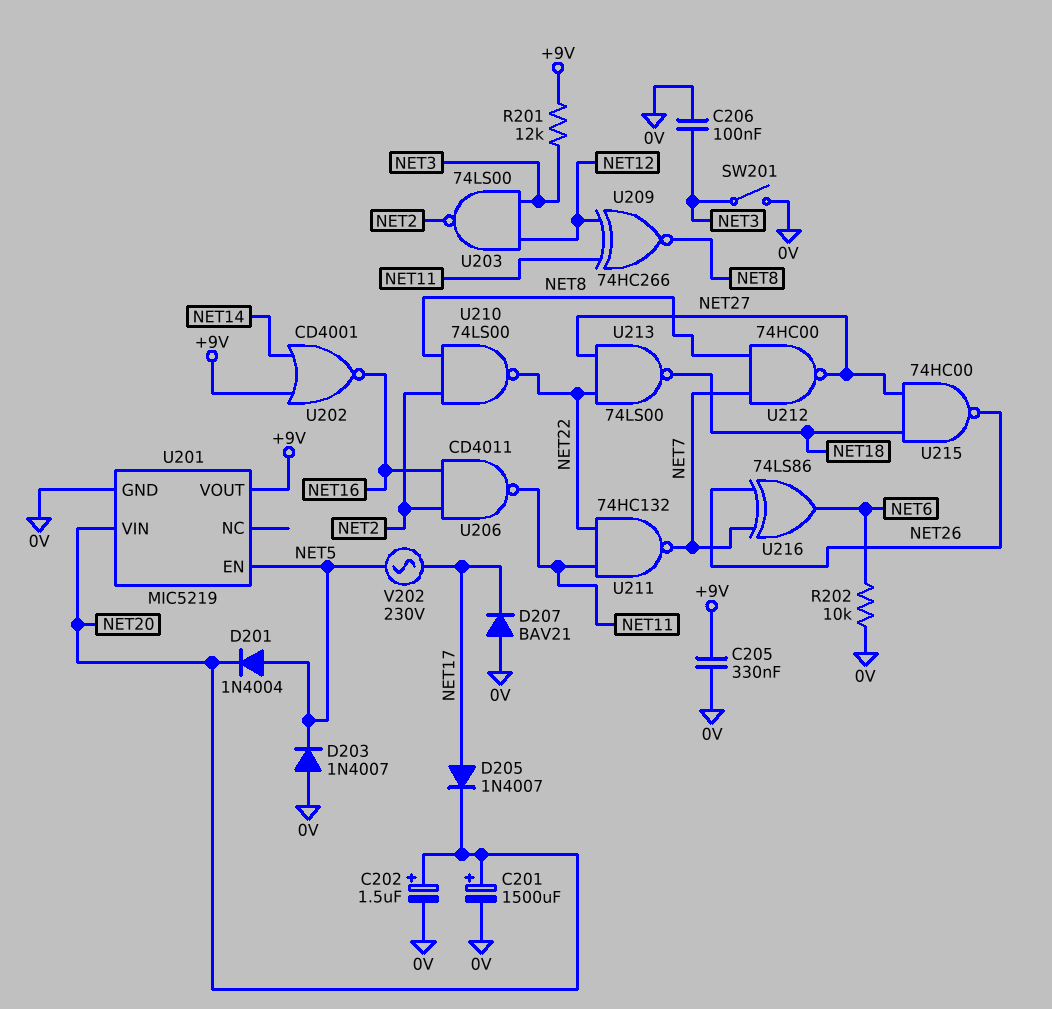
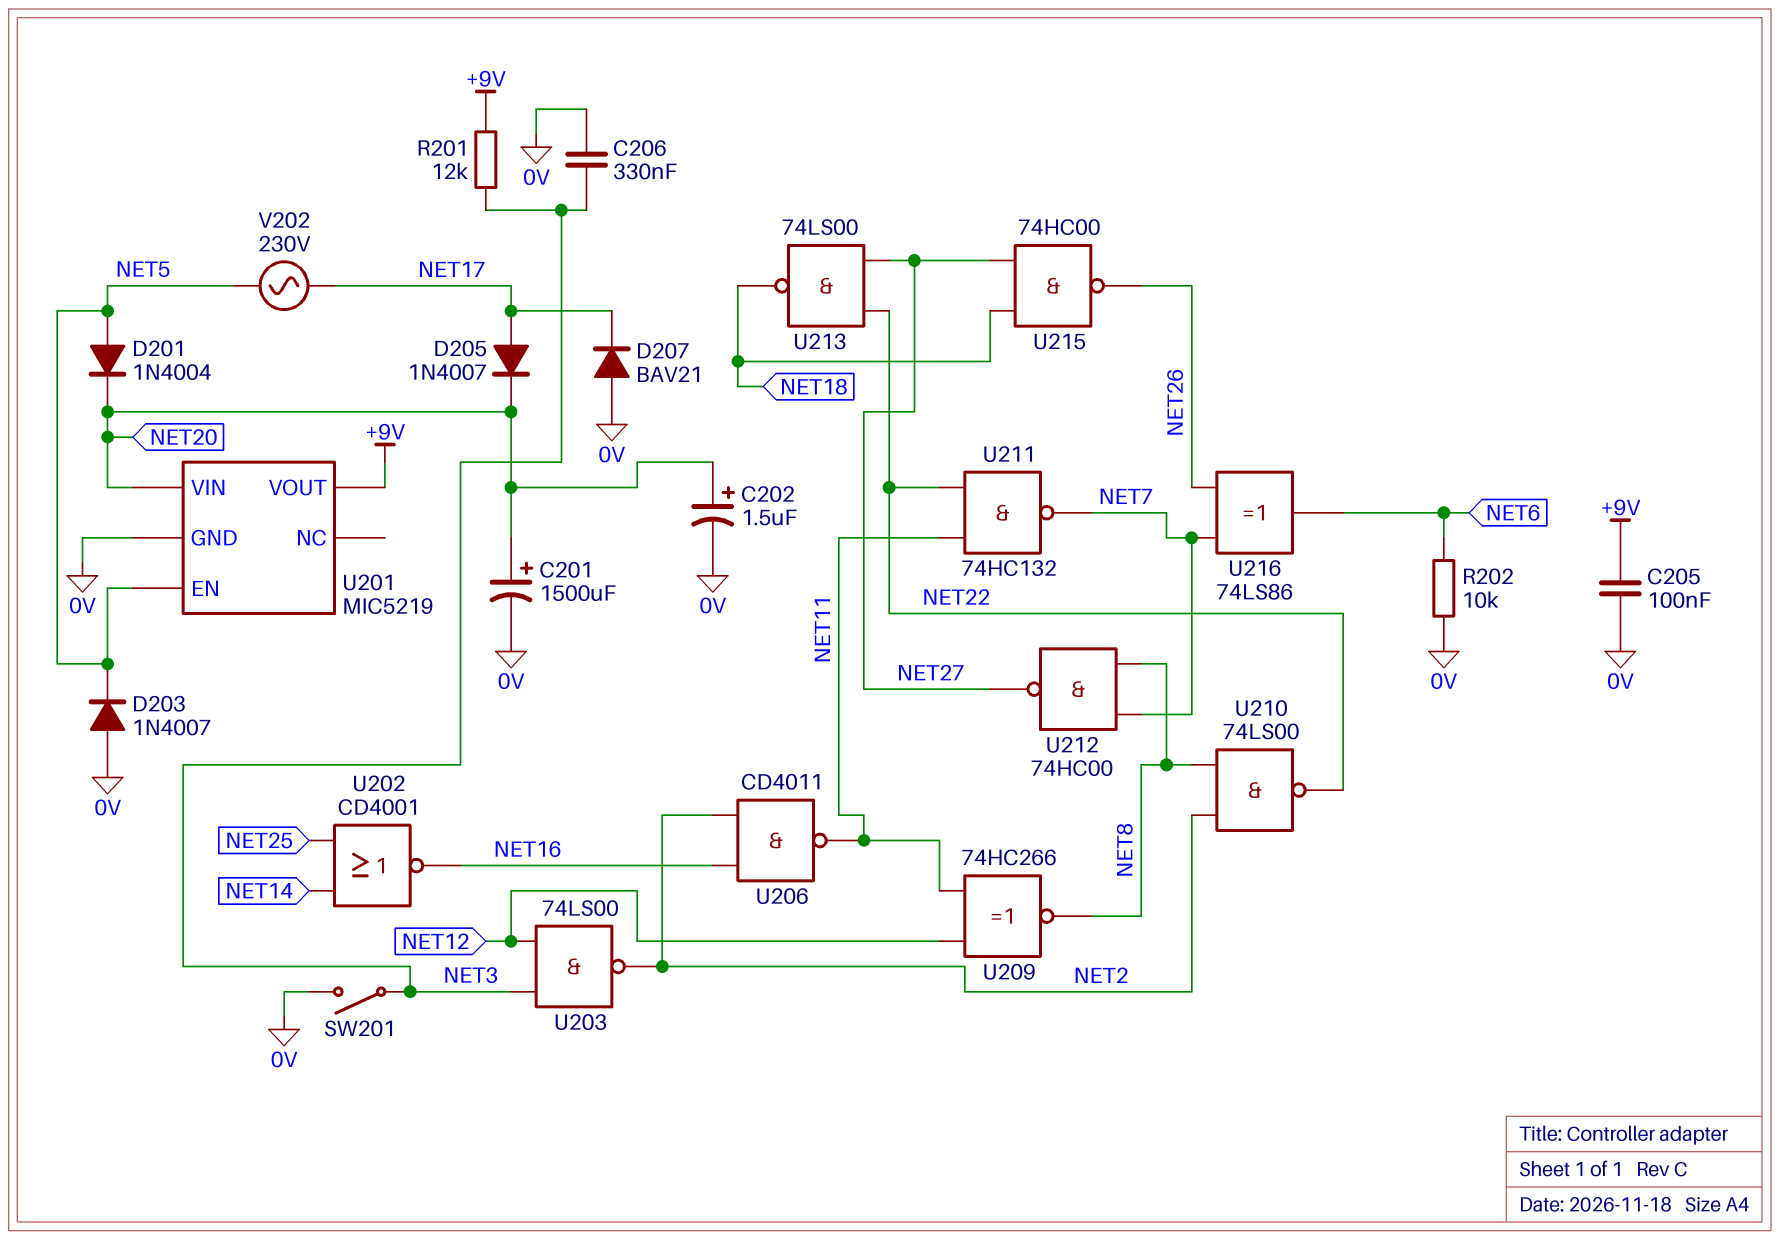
C205: 330nF (+9V, 0V) -> 100nF (+9V, 0V)
C206: 100nF (0V, NET3) -> 330nF (0V, NET3)
U202: NOR CD4001 (in +9V, in NET14, out NET16) -> NOR CD4001 (in NET14, in NET25, out NET16)

